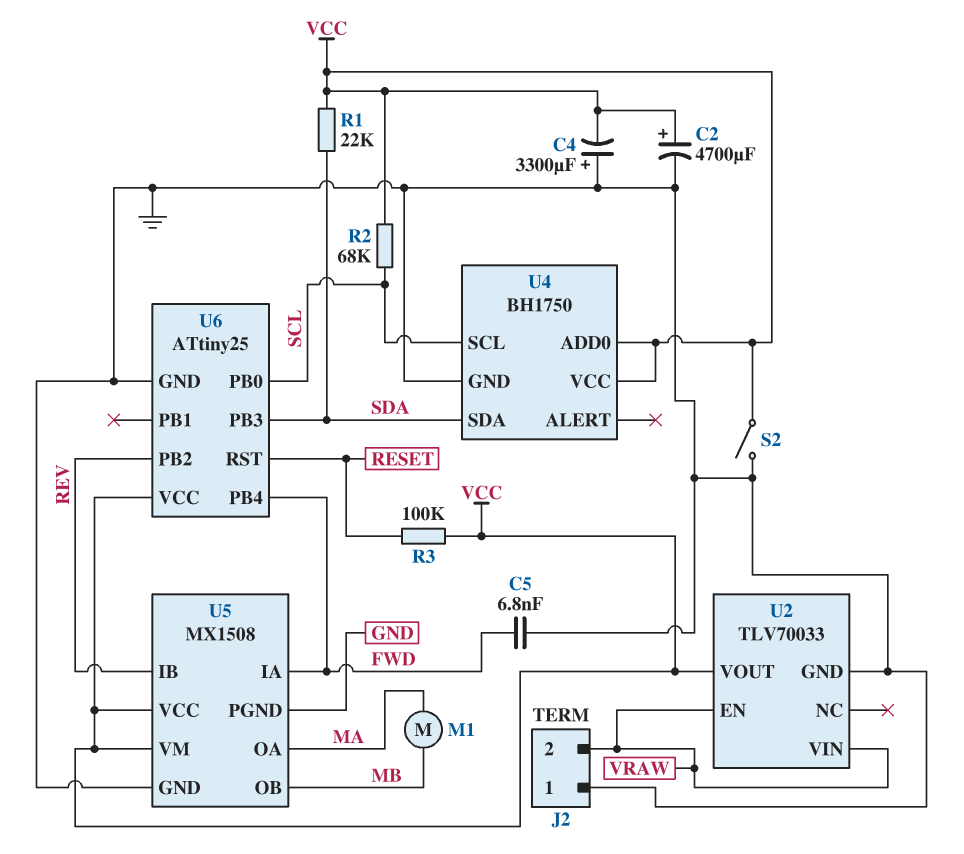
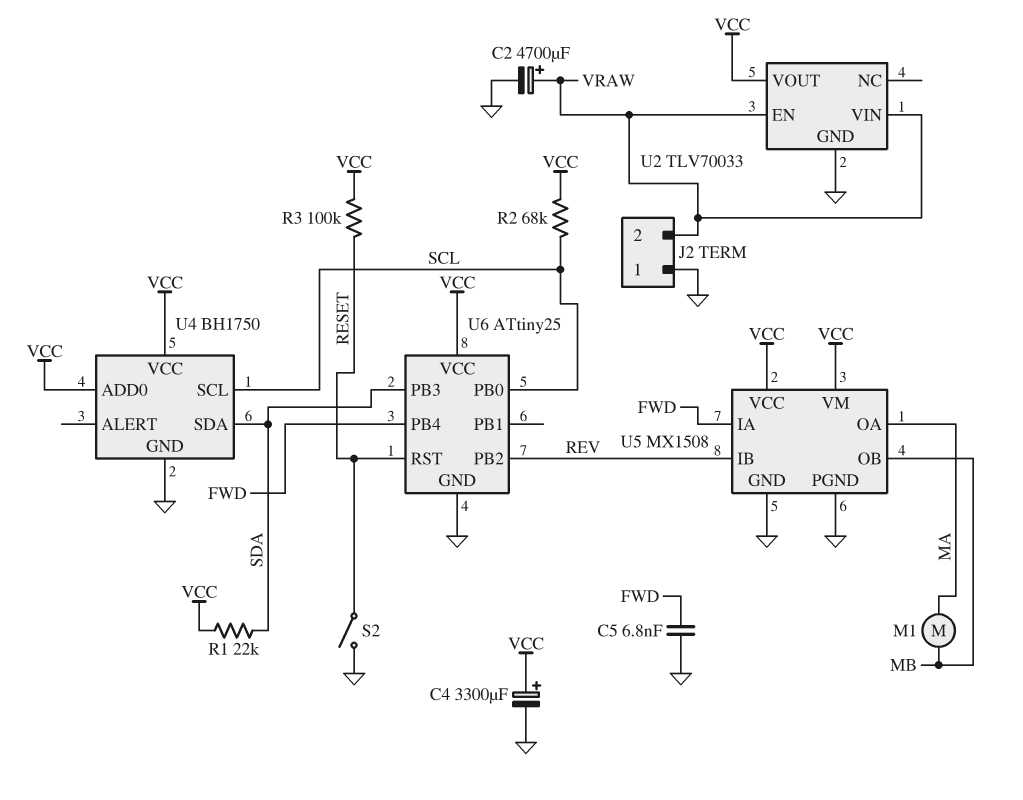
C2: 4700uF (plus VCC, minus GND) -> 4700uF (plus VRAW, minus GND)
C4: 3300uF (plus GND, minus VCC) -> 3300uF (plus VCC, minus GND)
S2: switch (GND, VCC) -> switch (GND, RESET)

